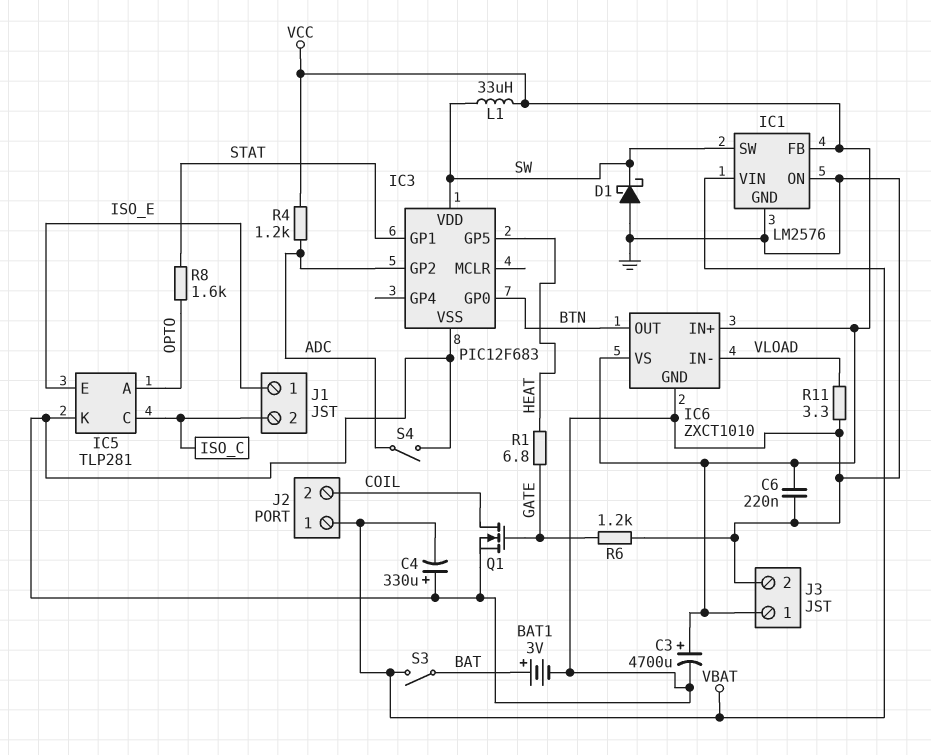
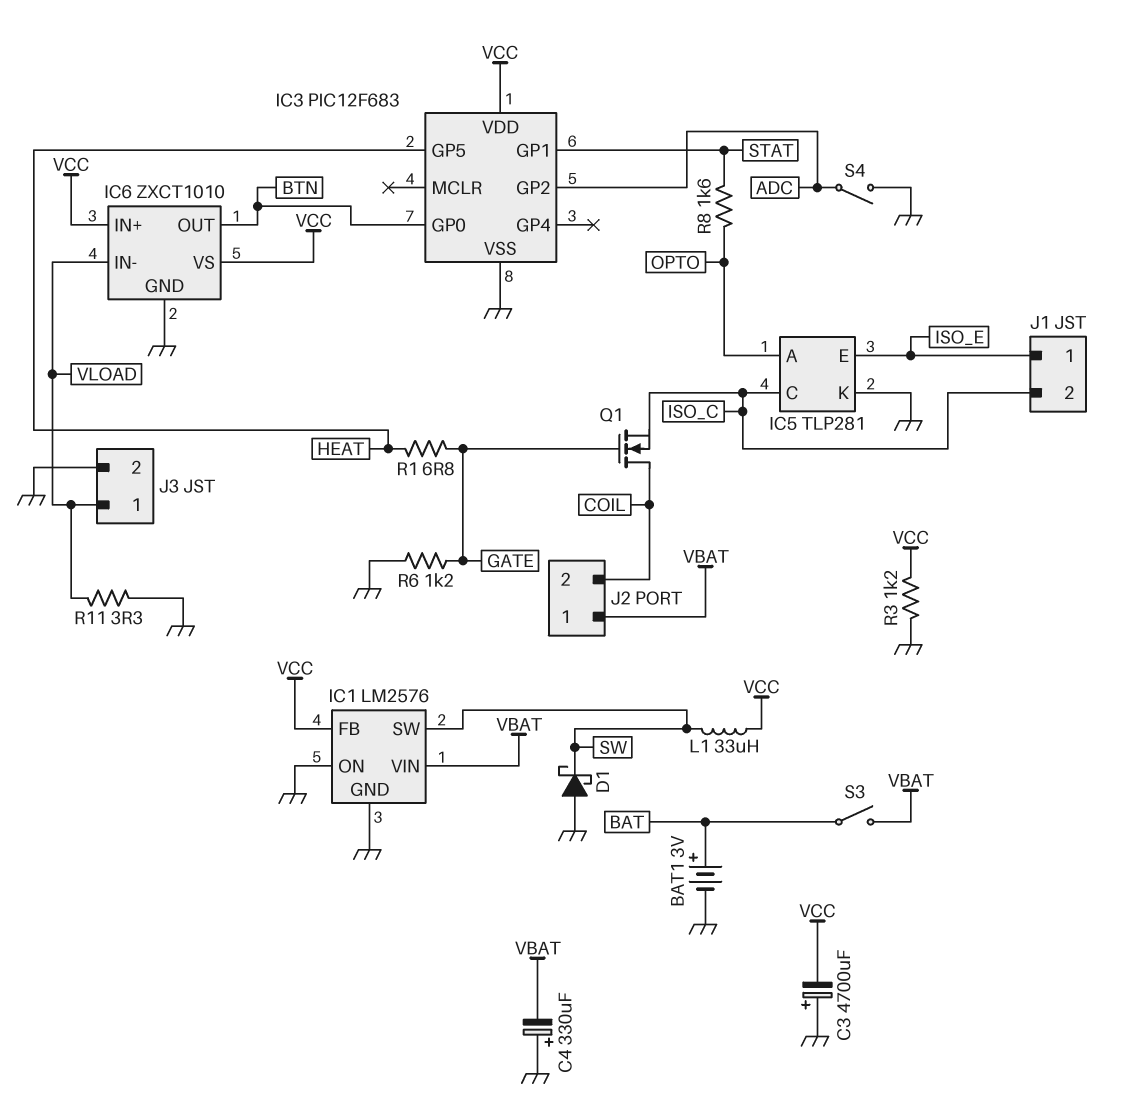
C3: 4700uF (plus VCC, minus GND) -> 4700uF (plus GND, minus VCC)
C6: 220nF (GND, VCC) -> none
IC3 pin VDD: SW -> VCC
J3 pin 1: VCC -> VLOAD
Q1: NMOS (G GATE, D COIL, S GND) -> NMOS (G GATE, D COIL, S ISO_C)
R3: none -> 1.2k (GND, VCC)
R4: 1.2k (ADC, VCC) -> none

